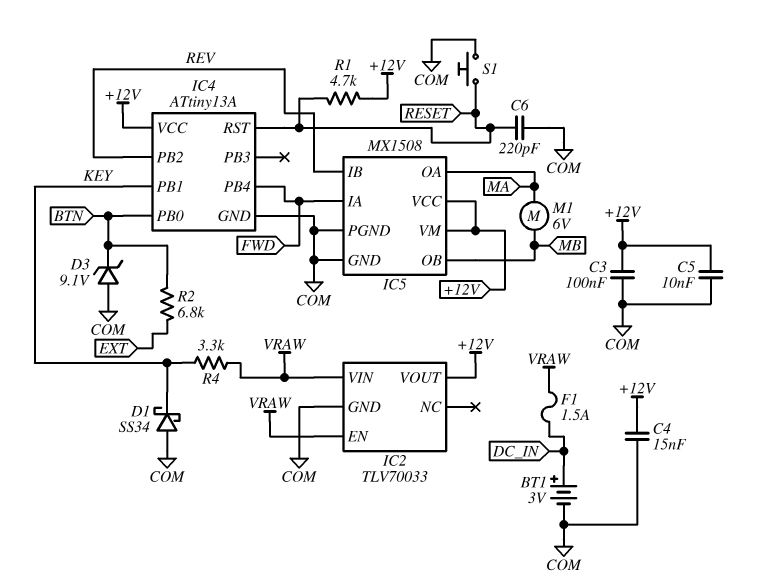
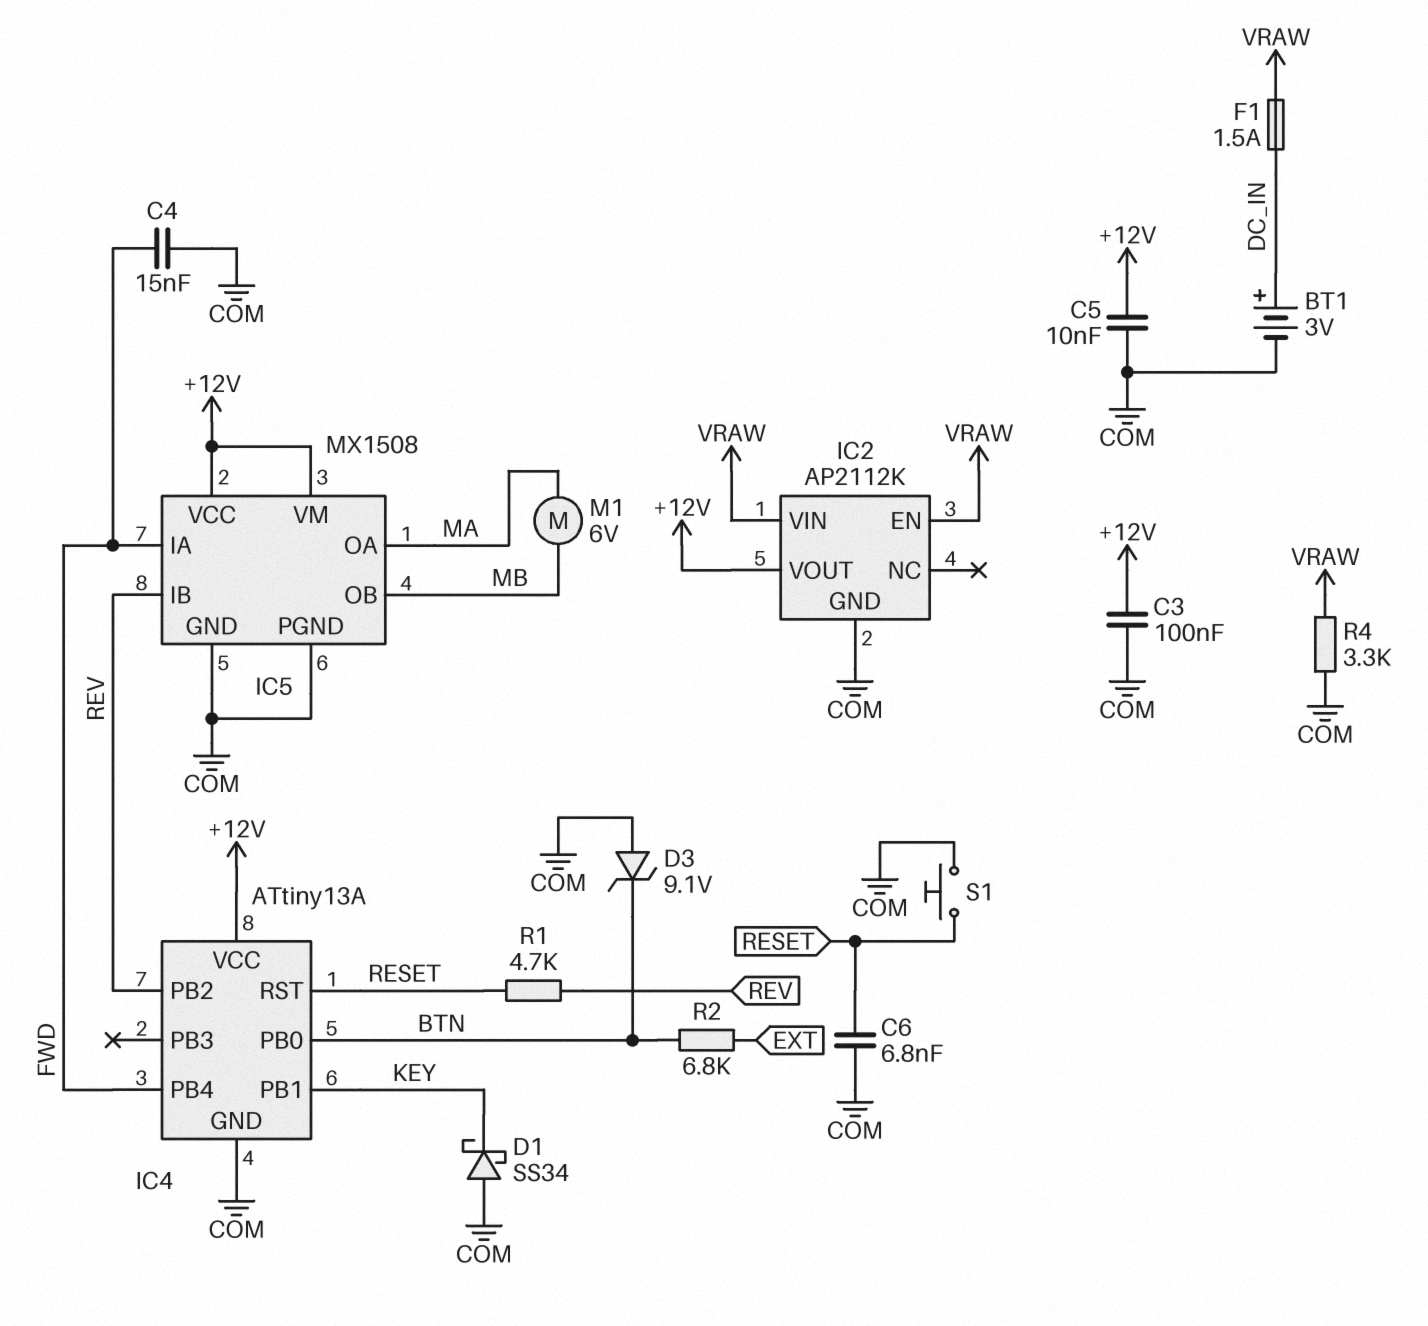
C4: 15nF (+12V, COM) -> 15nF (COM, FWD)
C6: 220pF (COM, RESET) -> 6.8nF (COM, RESET)
IC2: TLV70033 -> AP2112K
R1: 4.7k (+12V, RESET) -> 4.7k (RESET, REV)
R4: 3.3k (KEY, VRAW) -> 3.3k (COM, VRAW)

